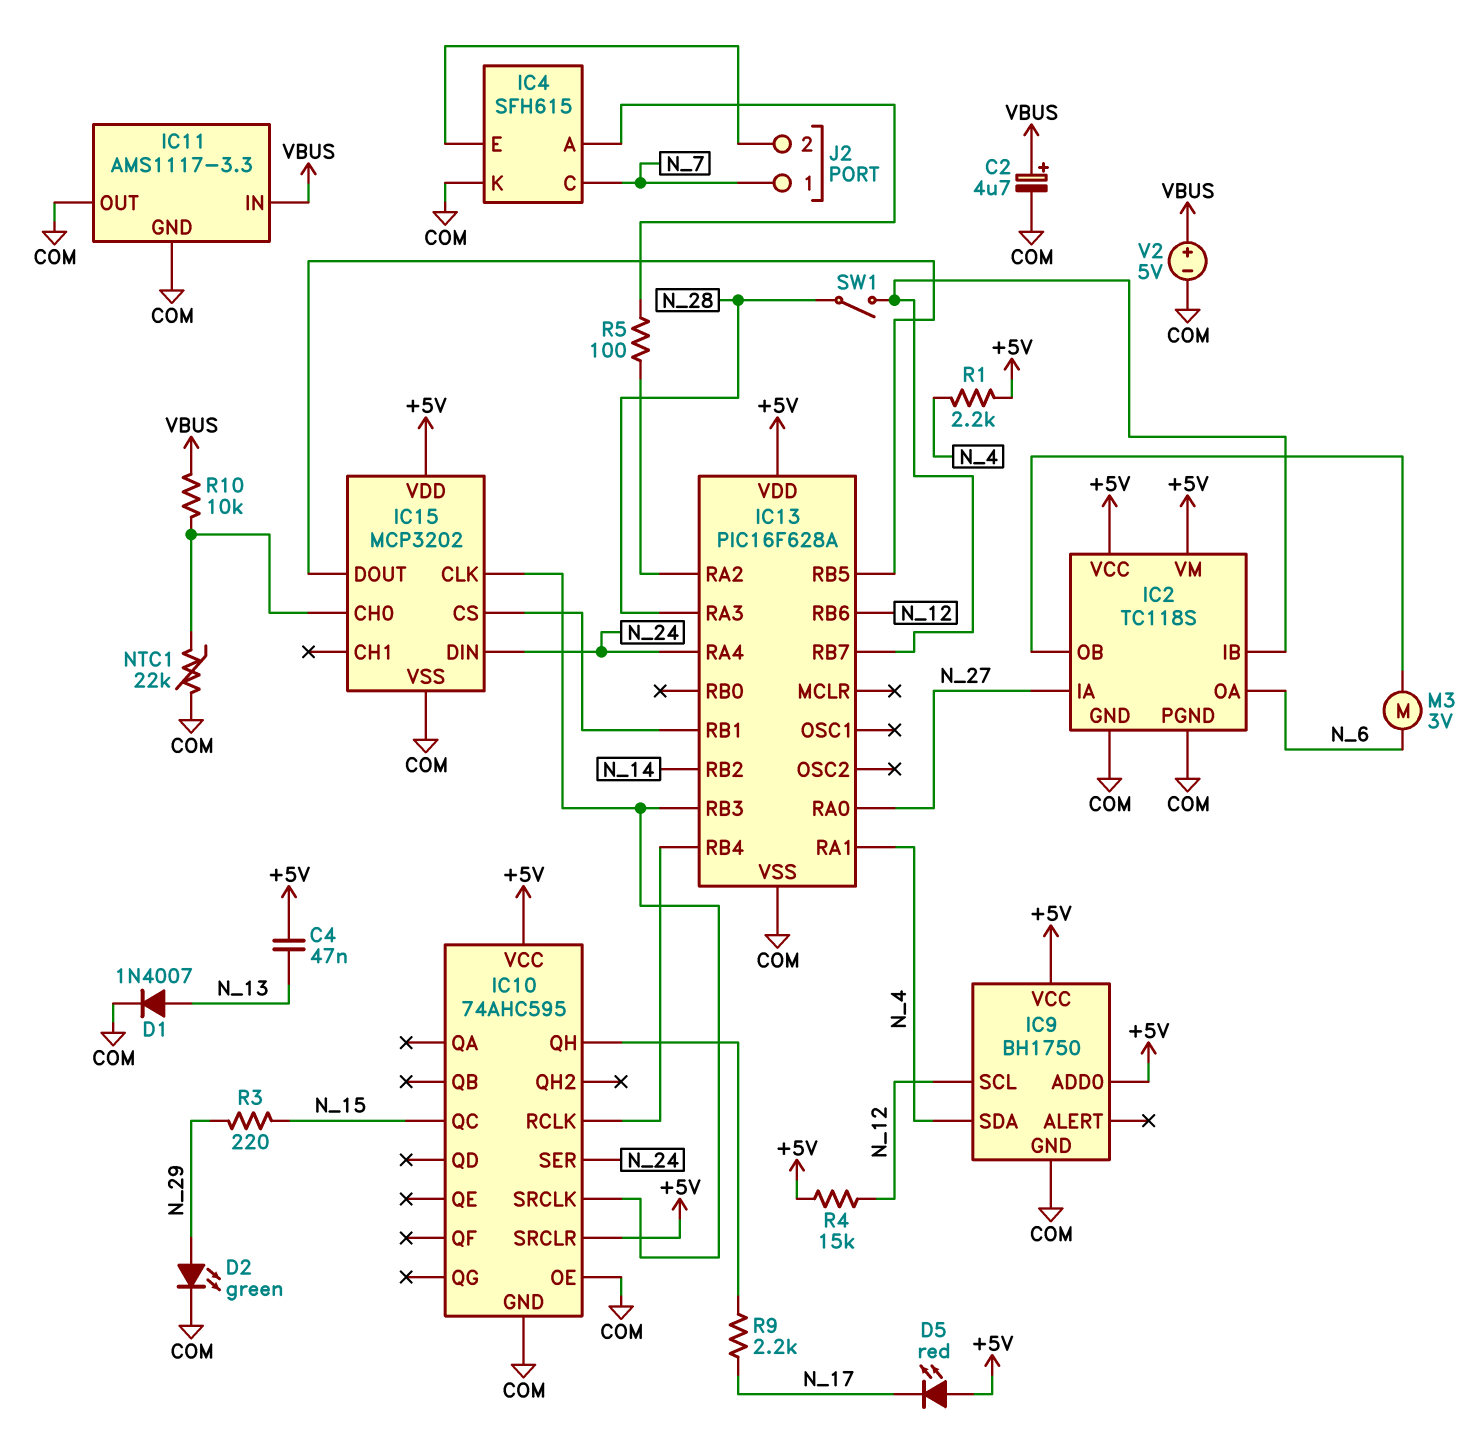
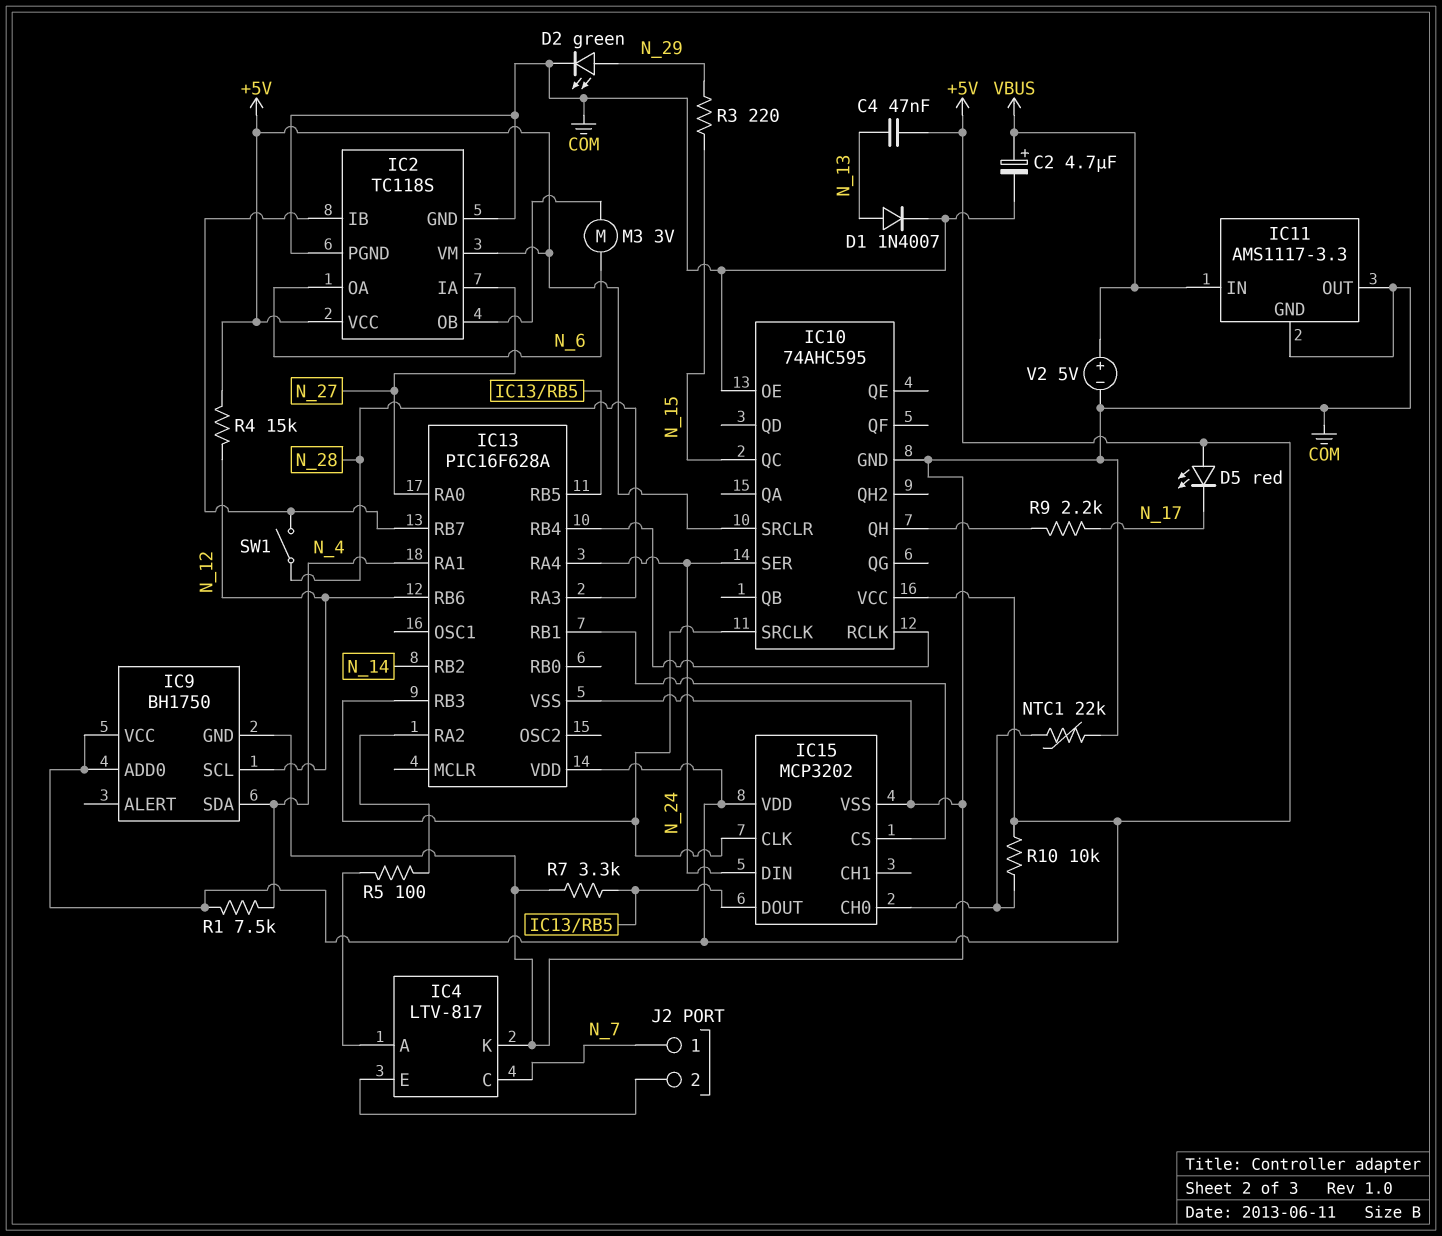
IC4: SFH615 -> LTV-817
R1: 2.2k (+5V, N_4) -> 7.5k (+5V, N_4)
R7: none -> 3.3k (COM, IC13/RB5)
R10: 10k (IC15/CH0, VBUS) -> 10k (+5V, IC15/CH0)

